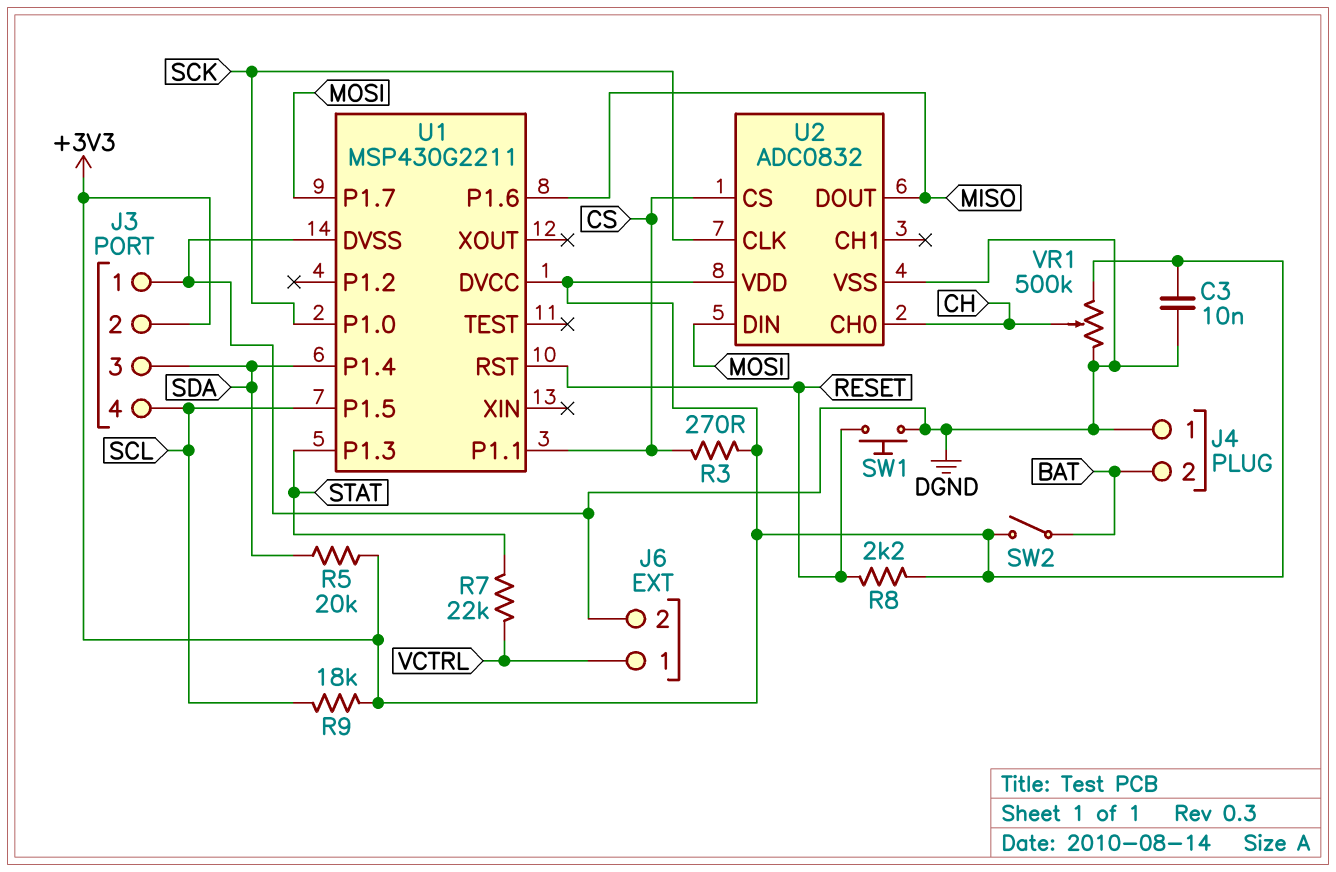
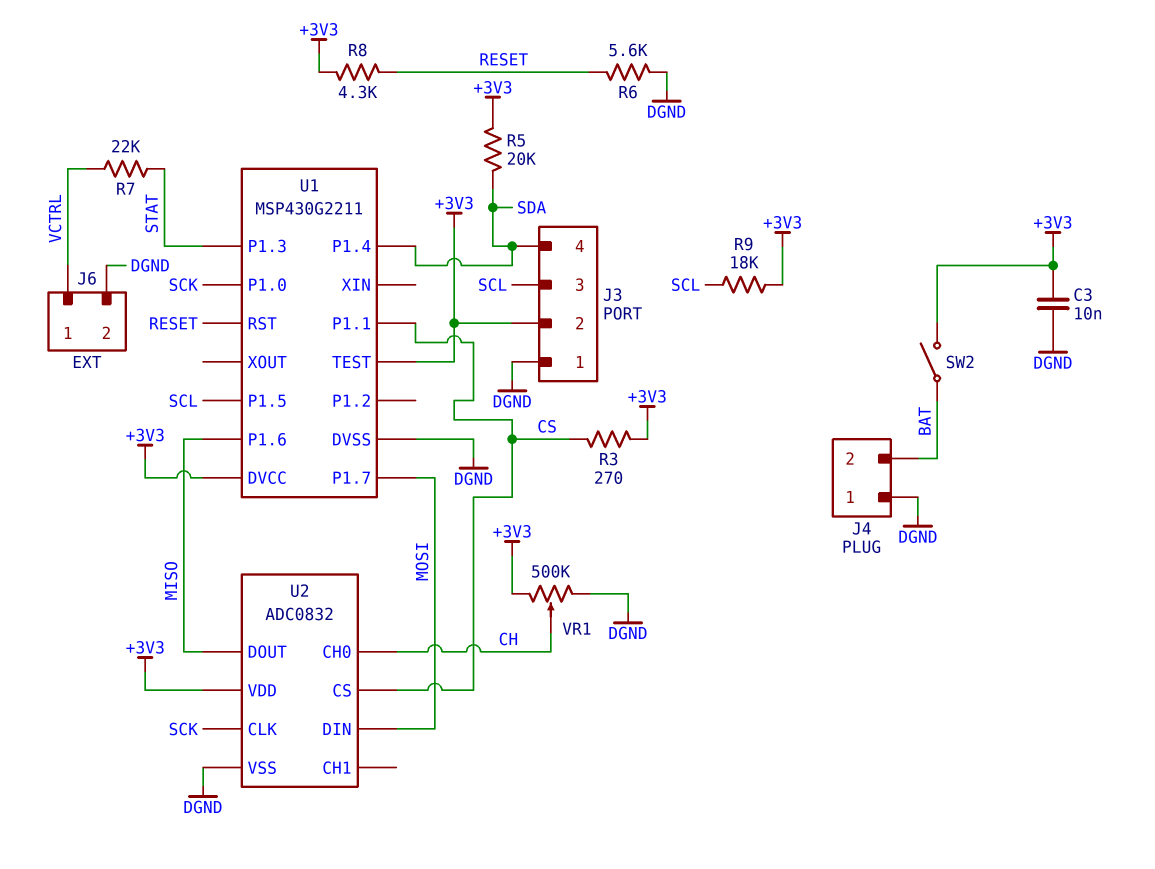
J3 pin 3: SDA -> SCL
J3 pin 4: SCL -> SDA
R6: none -> 5.6k (DGND, RESET)
R8: 2.2k (+3V3, RESET) -> 4.3k (+3V3, RESET)
SW1: button (DGND, RESET) -> none
U1 pin TEST: none -> +3V3

